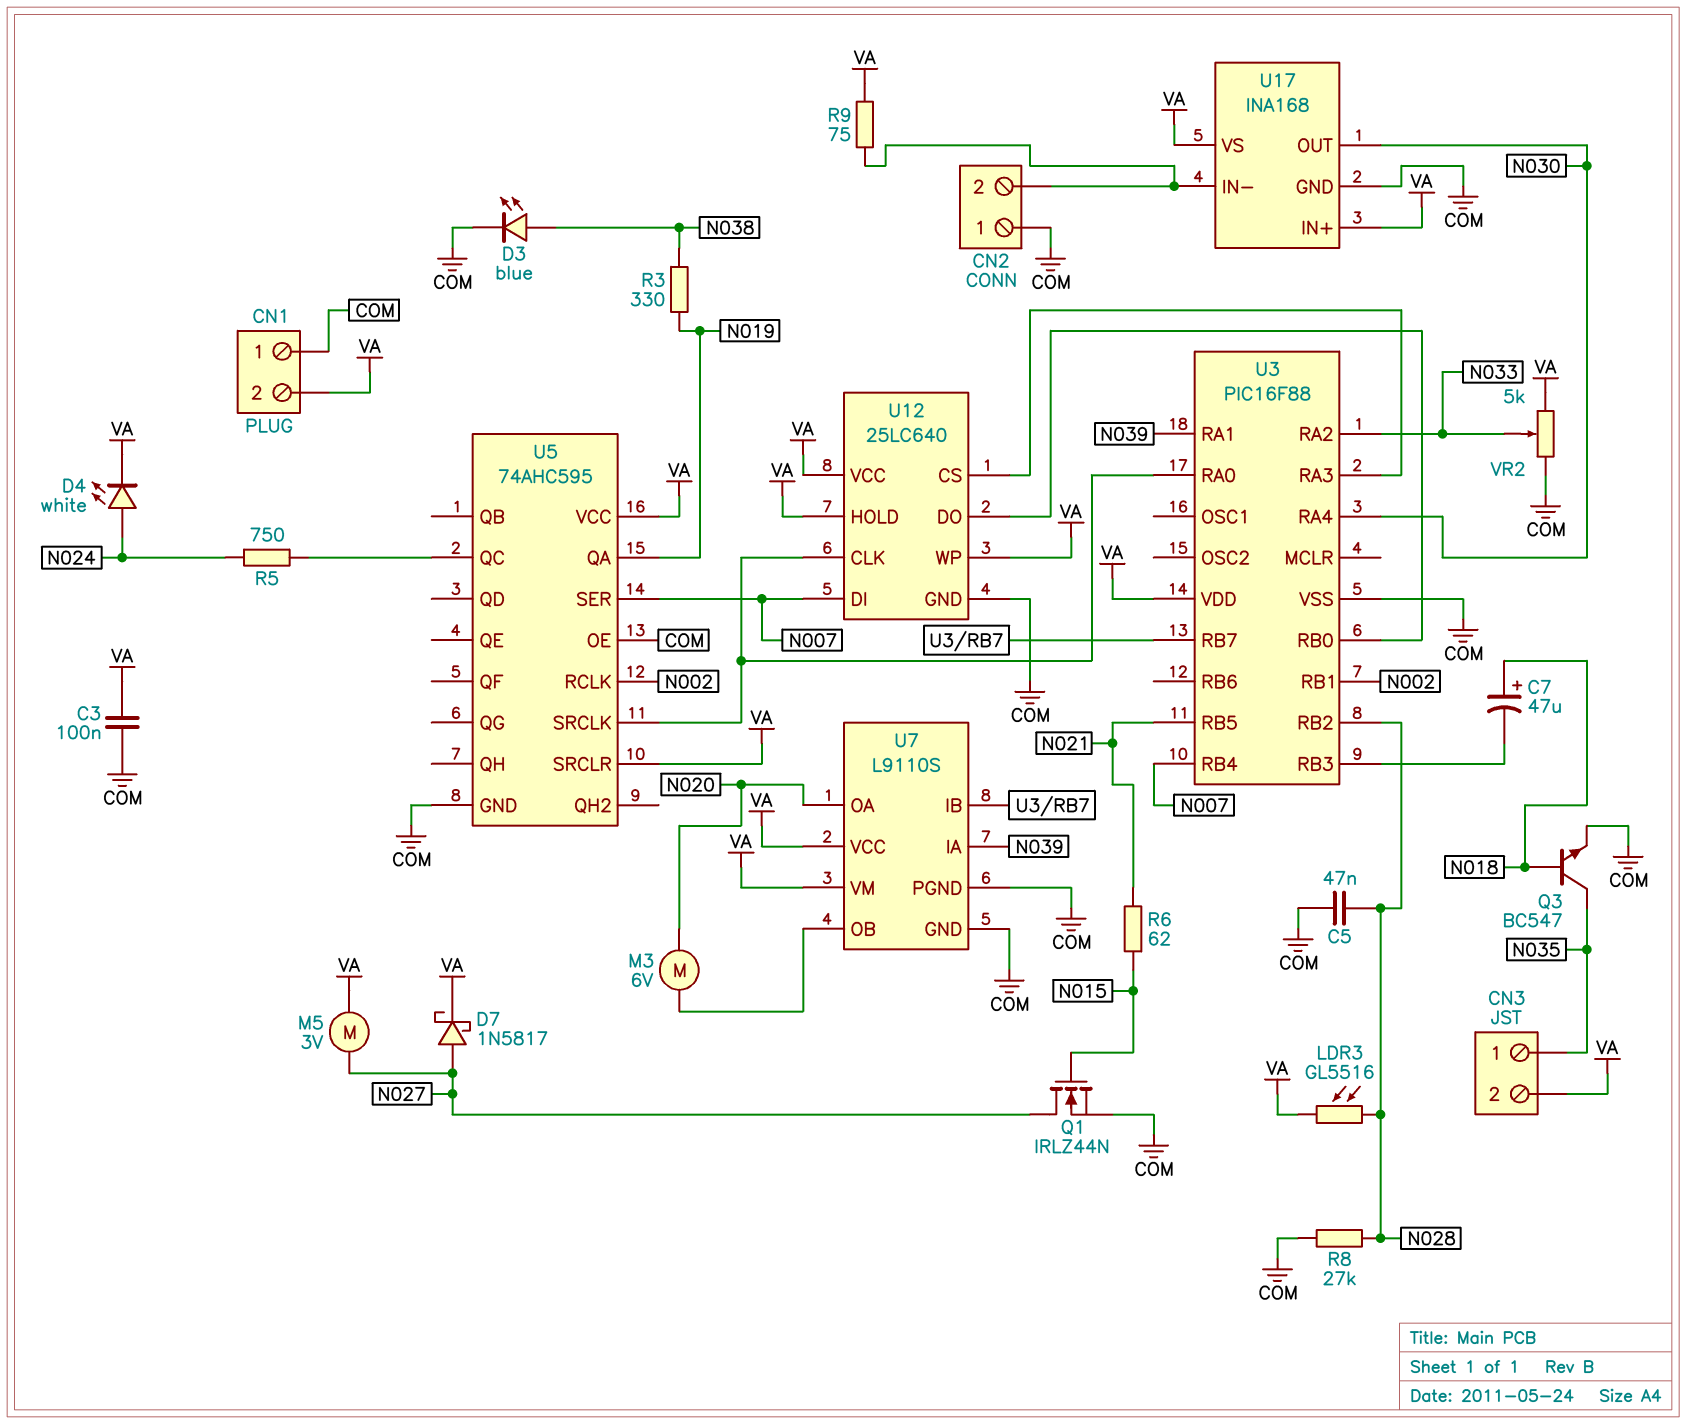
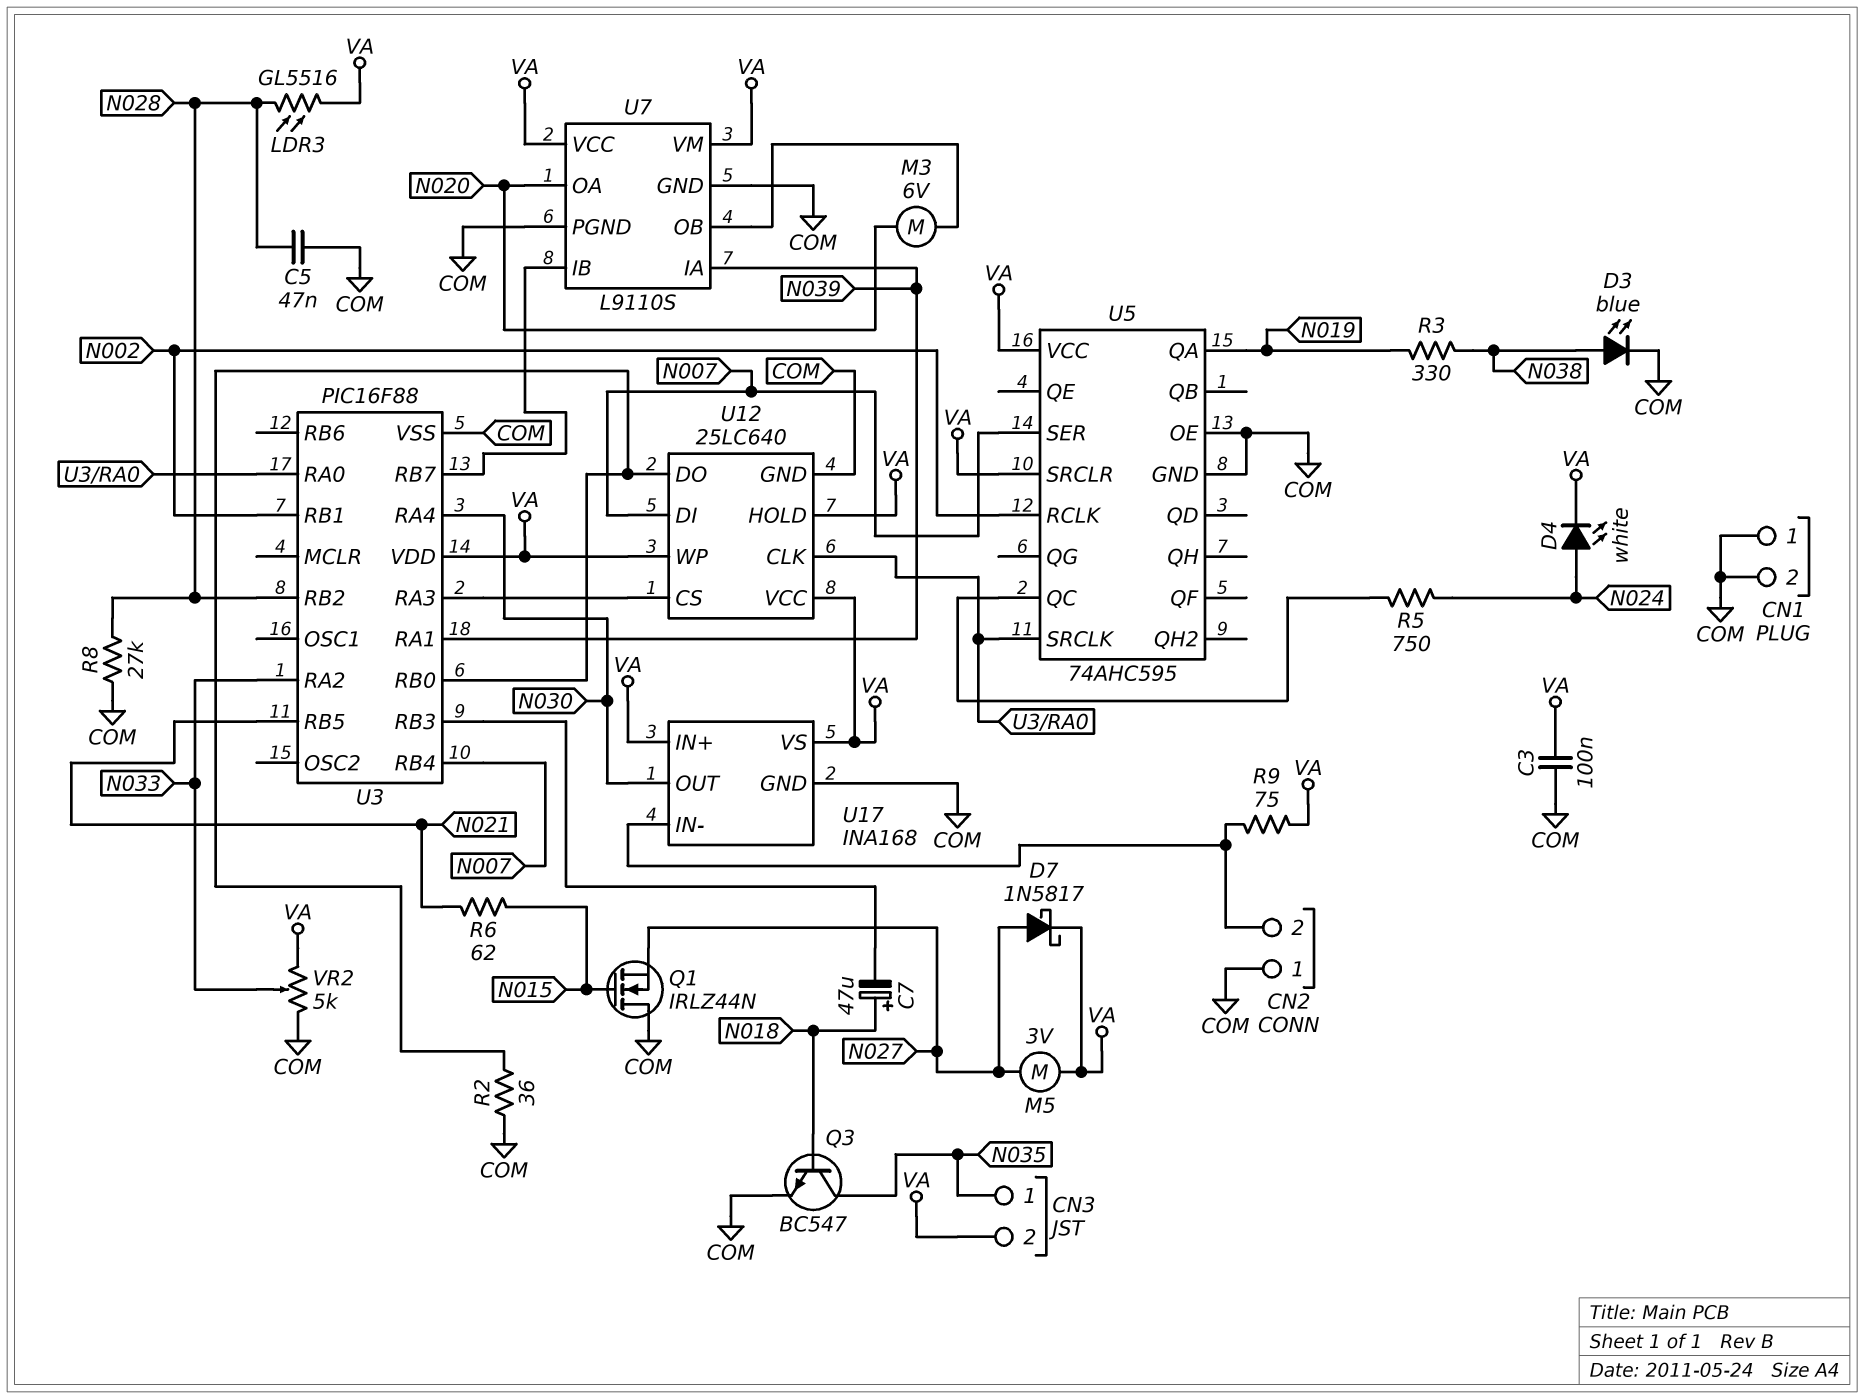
CN1 pin 2: VA -> COM
Q1: NMOS IRLZ44N (G N015, D N027, S COM) -> NMOS IRLZ44N (G N015, D COM, S N027)
R2: none -> 36 (COM, U3/RB0)

